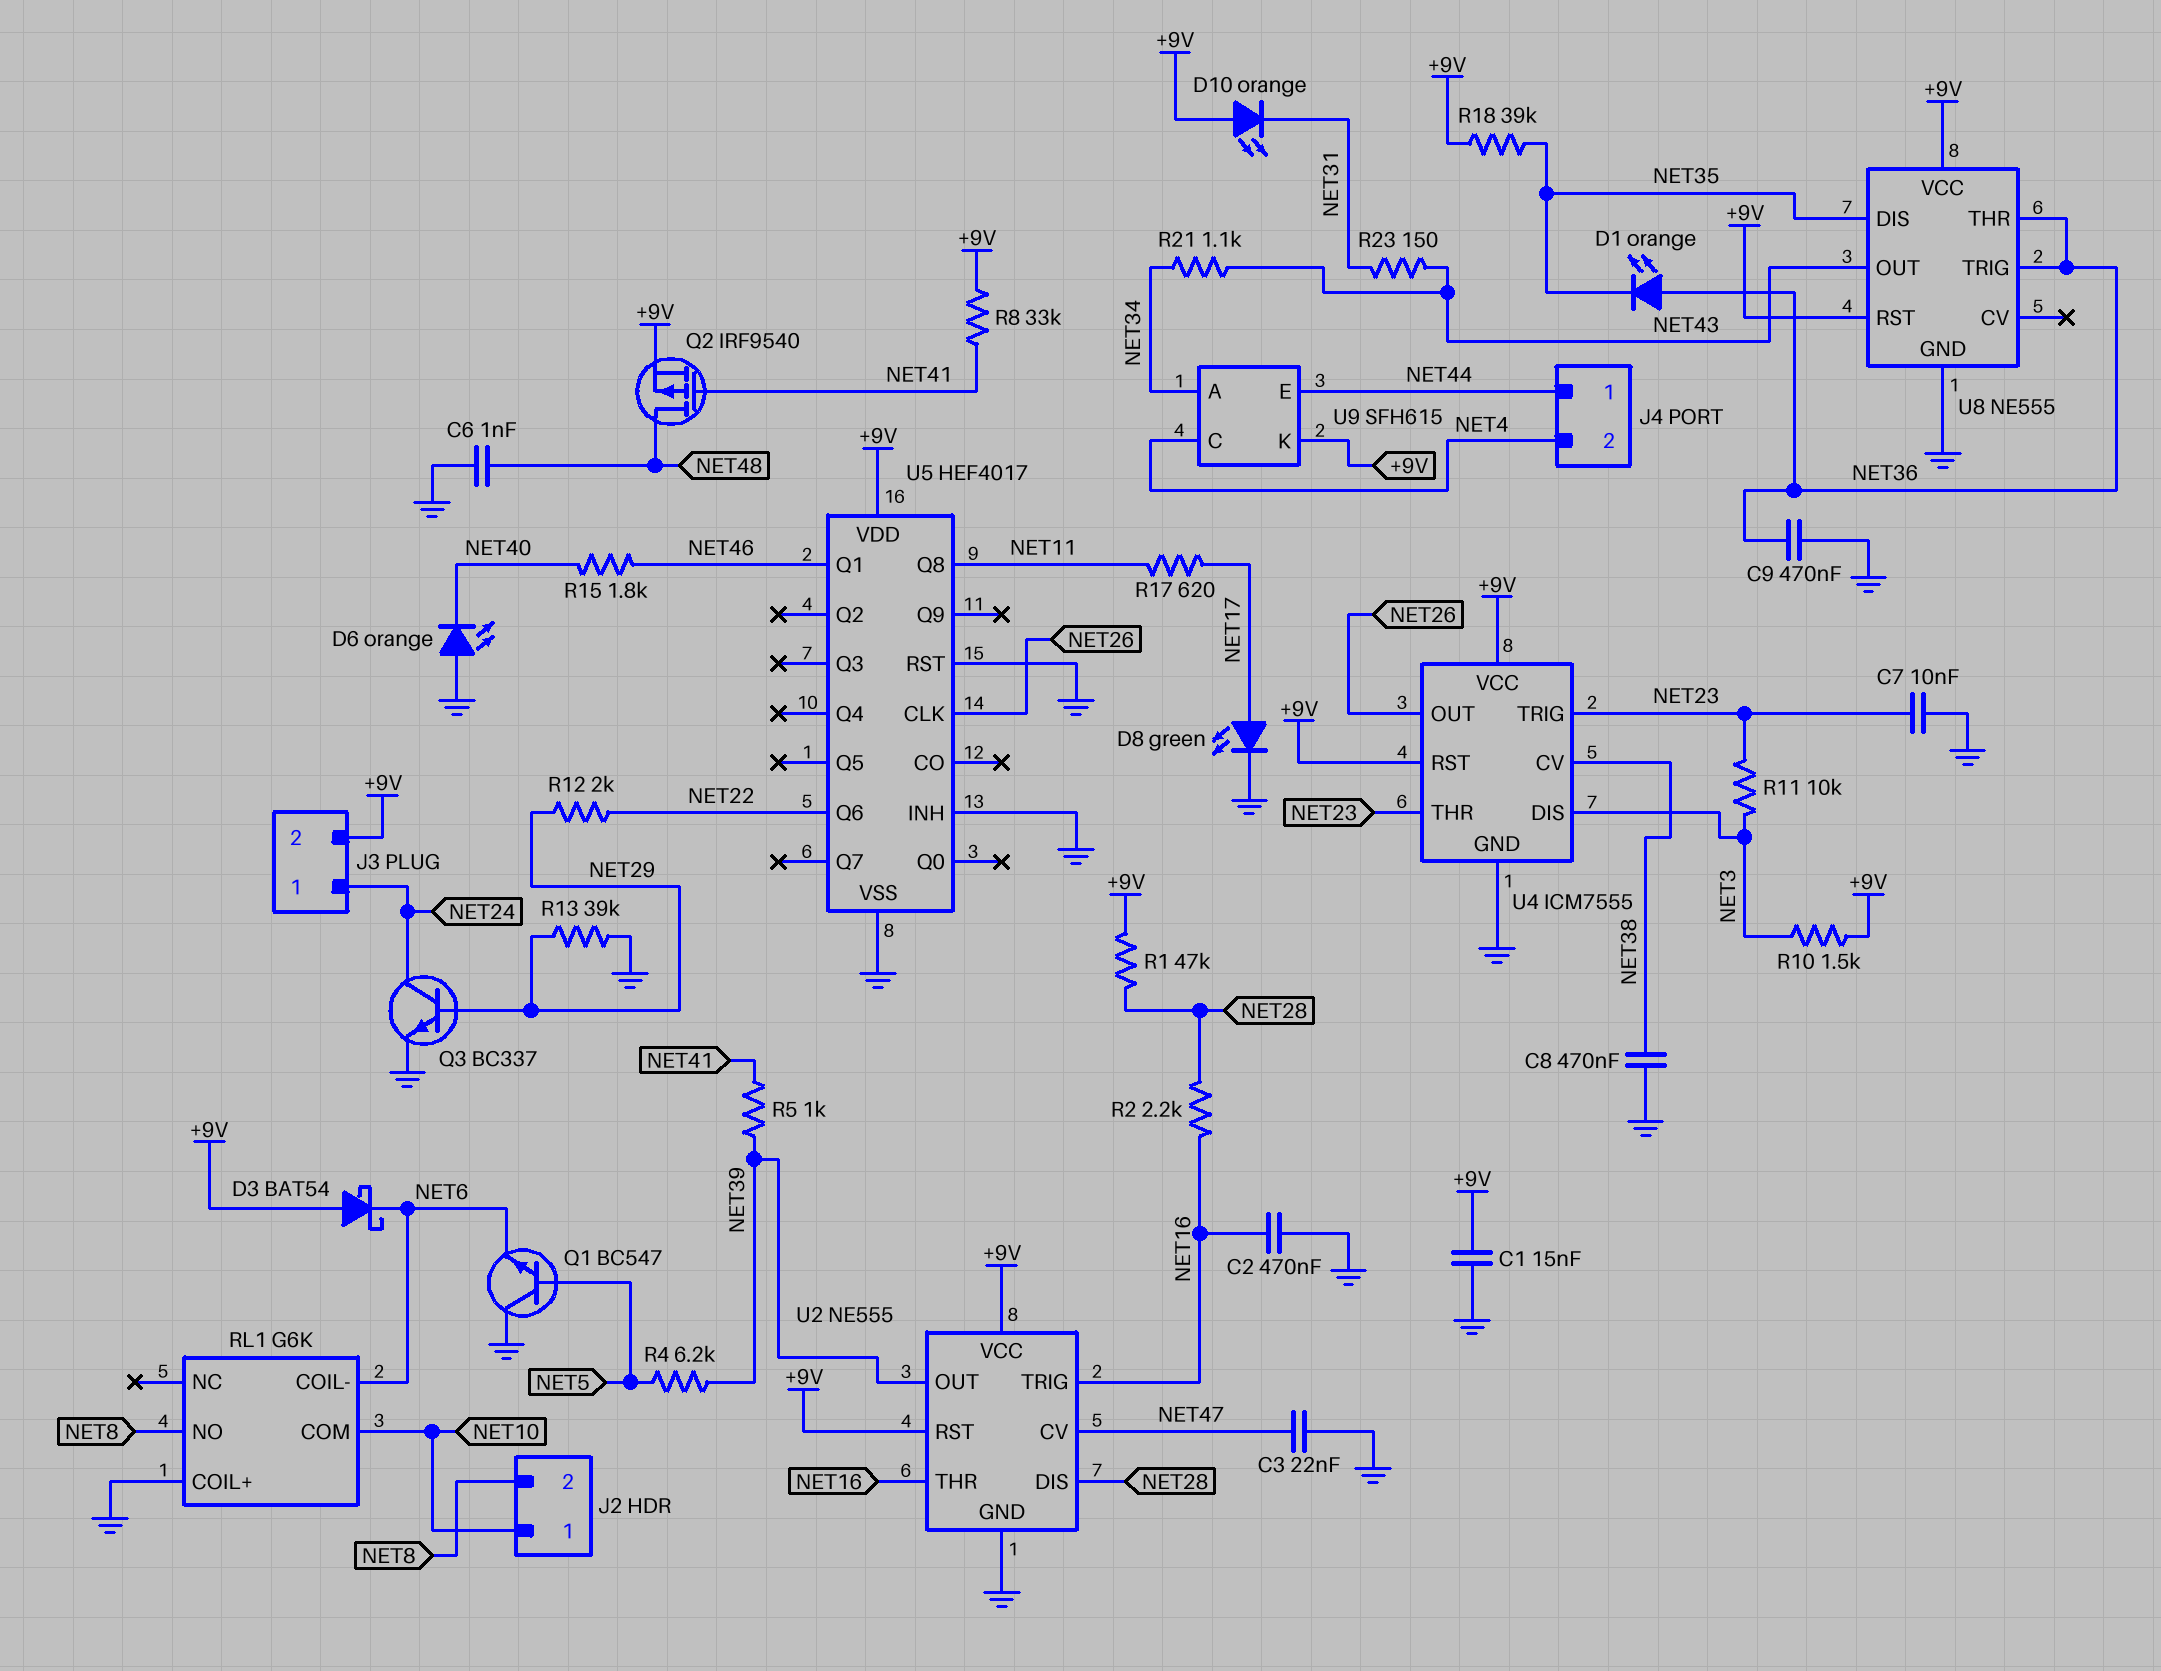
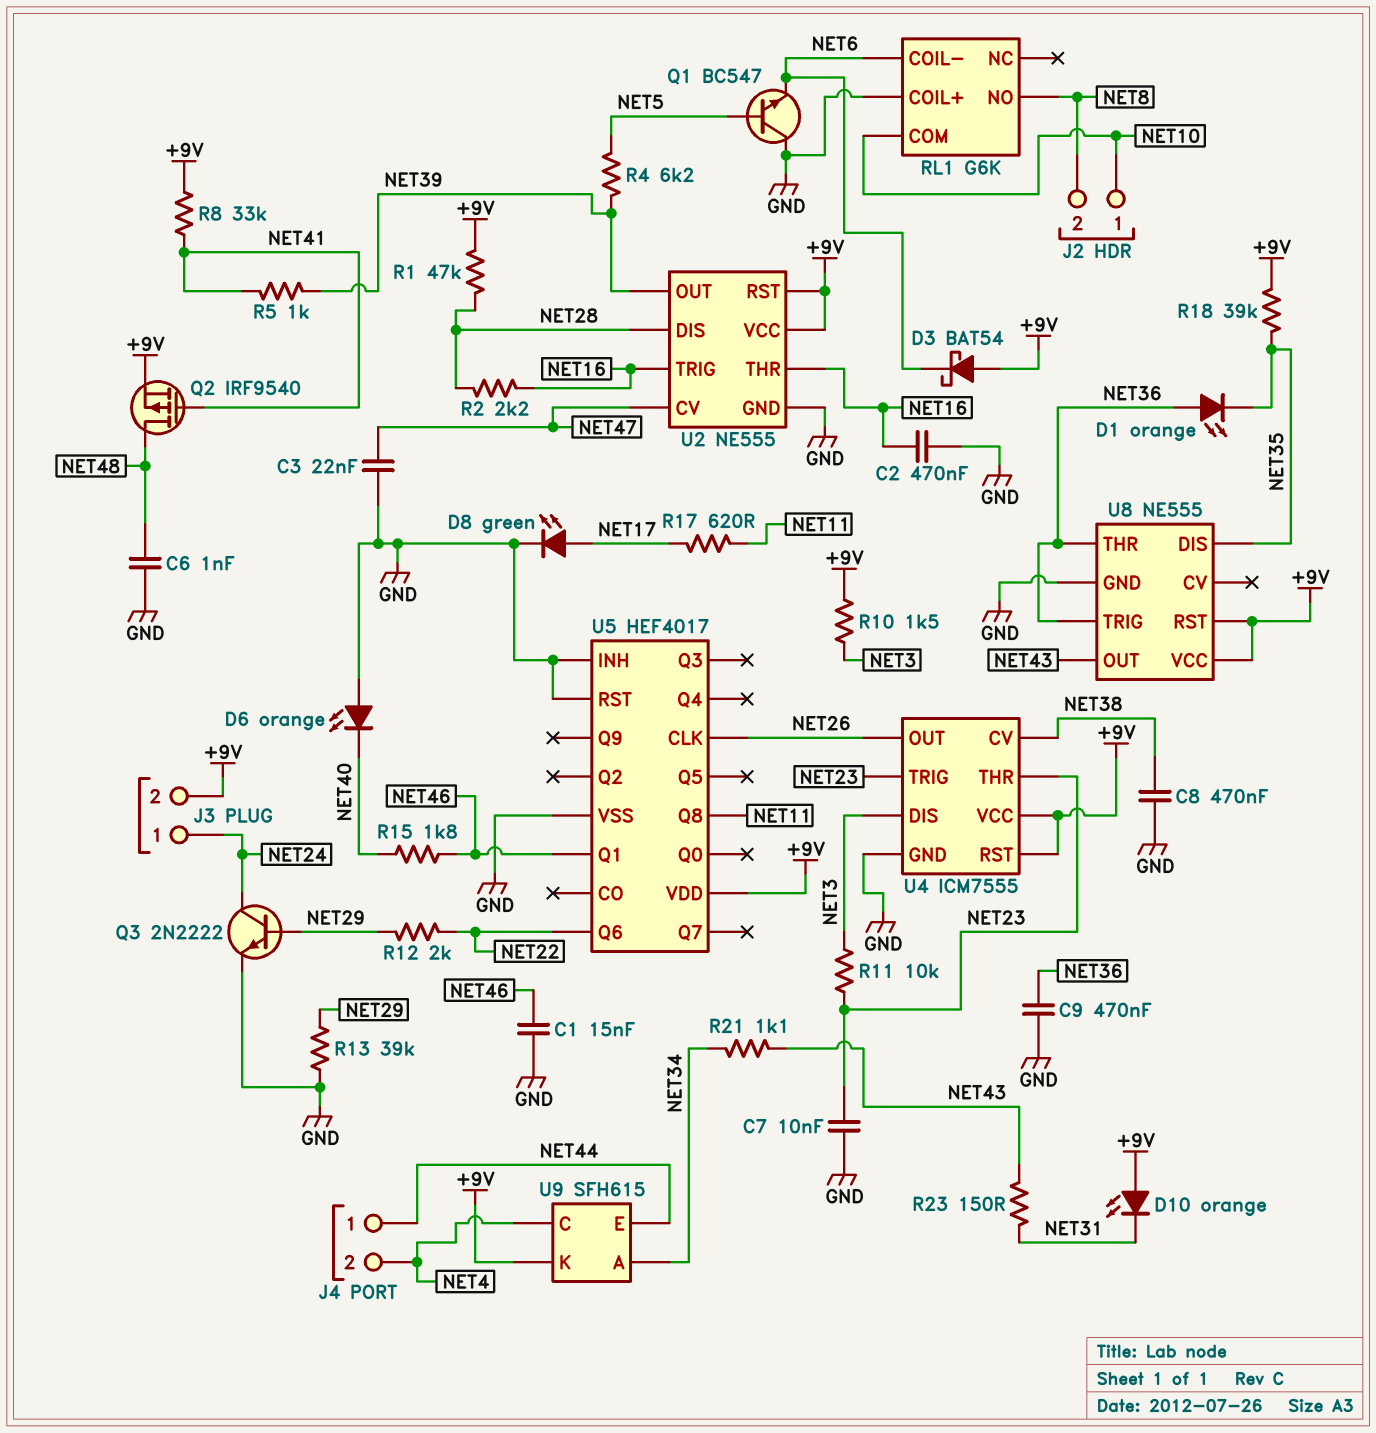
C1: 15nF (+9V, GND) -> 15nF (GND, NET46)
Q3: NPN BC337 (B NET29, C NET24, E GND) -> NPN 2N2222 (B NET29, C NET24, E GND)

